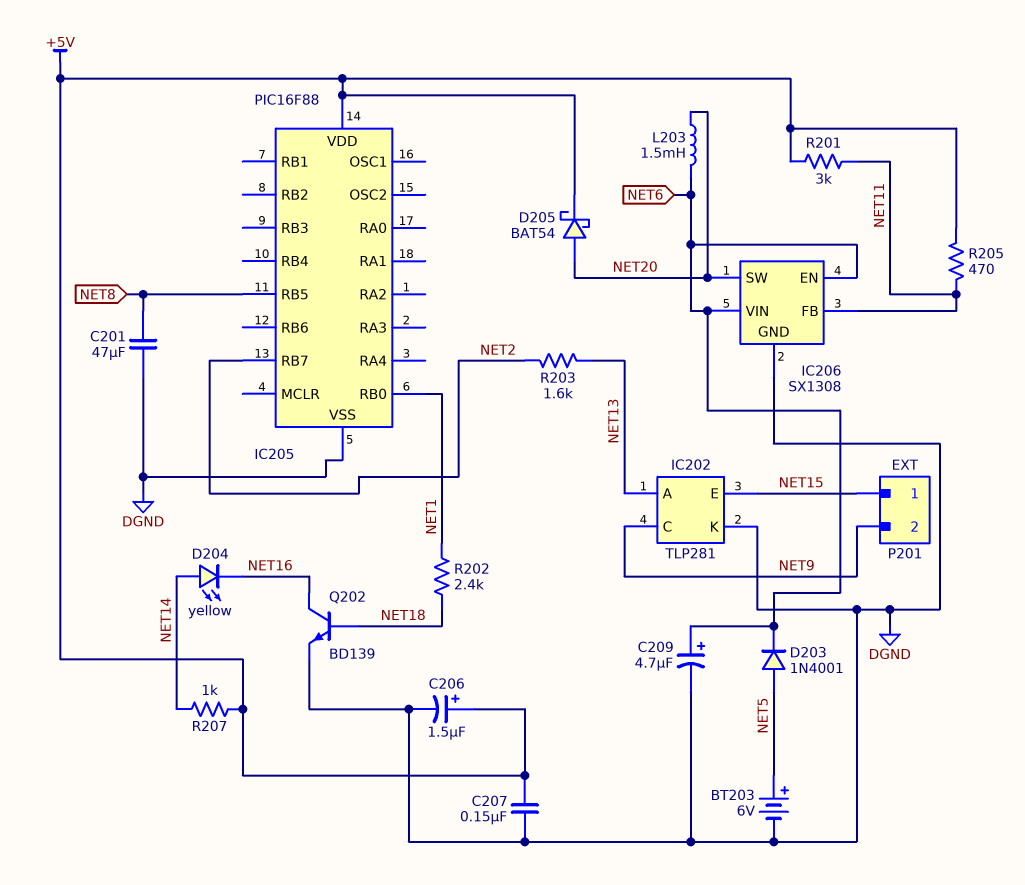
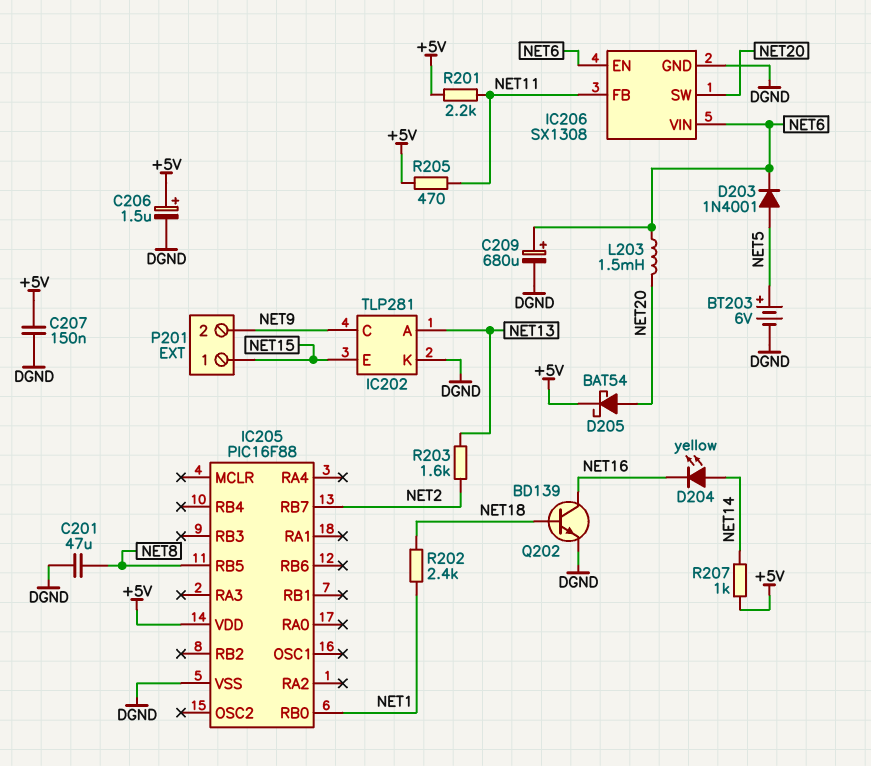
C209: 4.7uF (plus NET6, minus DGND) -> 680uF (plus NET6, minus DGND)
R201: 3k (+5V, NET11) -> 2.2k (+5V, NET11)

